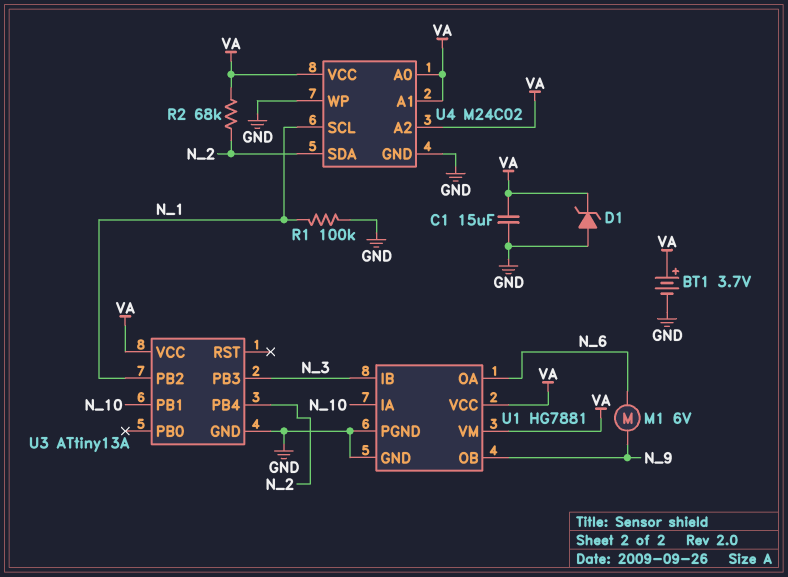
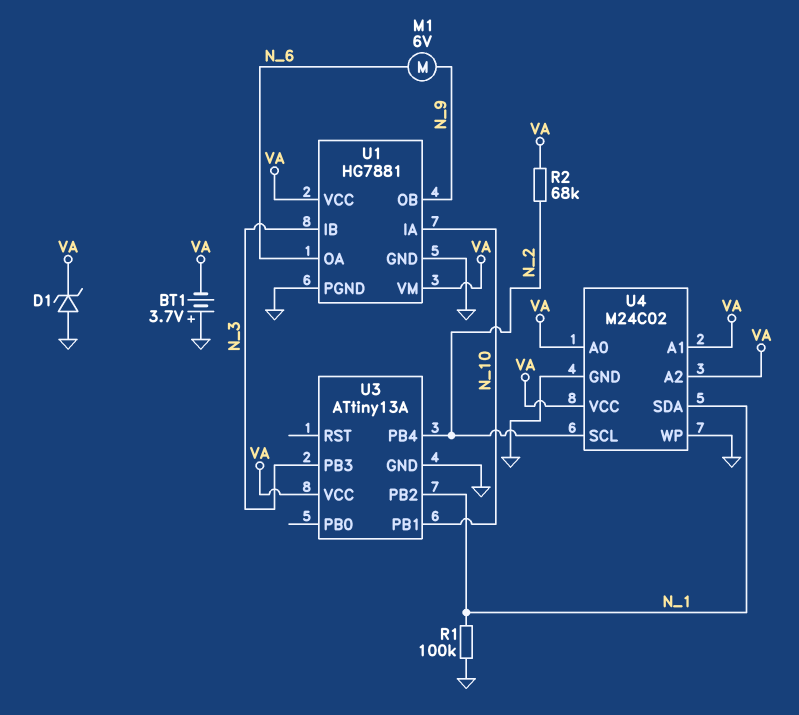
BT1: 3.7V (plus VA, minus GND) -> 3.7V (plus GND, minus VA)
C1: 15uF (GND, VA) -> none
U4 pin SCL: N_1 -> N_2
U4 pin SDA: N_2 -> N_1

